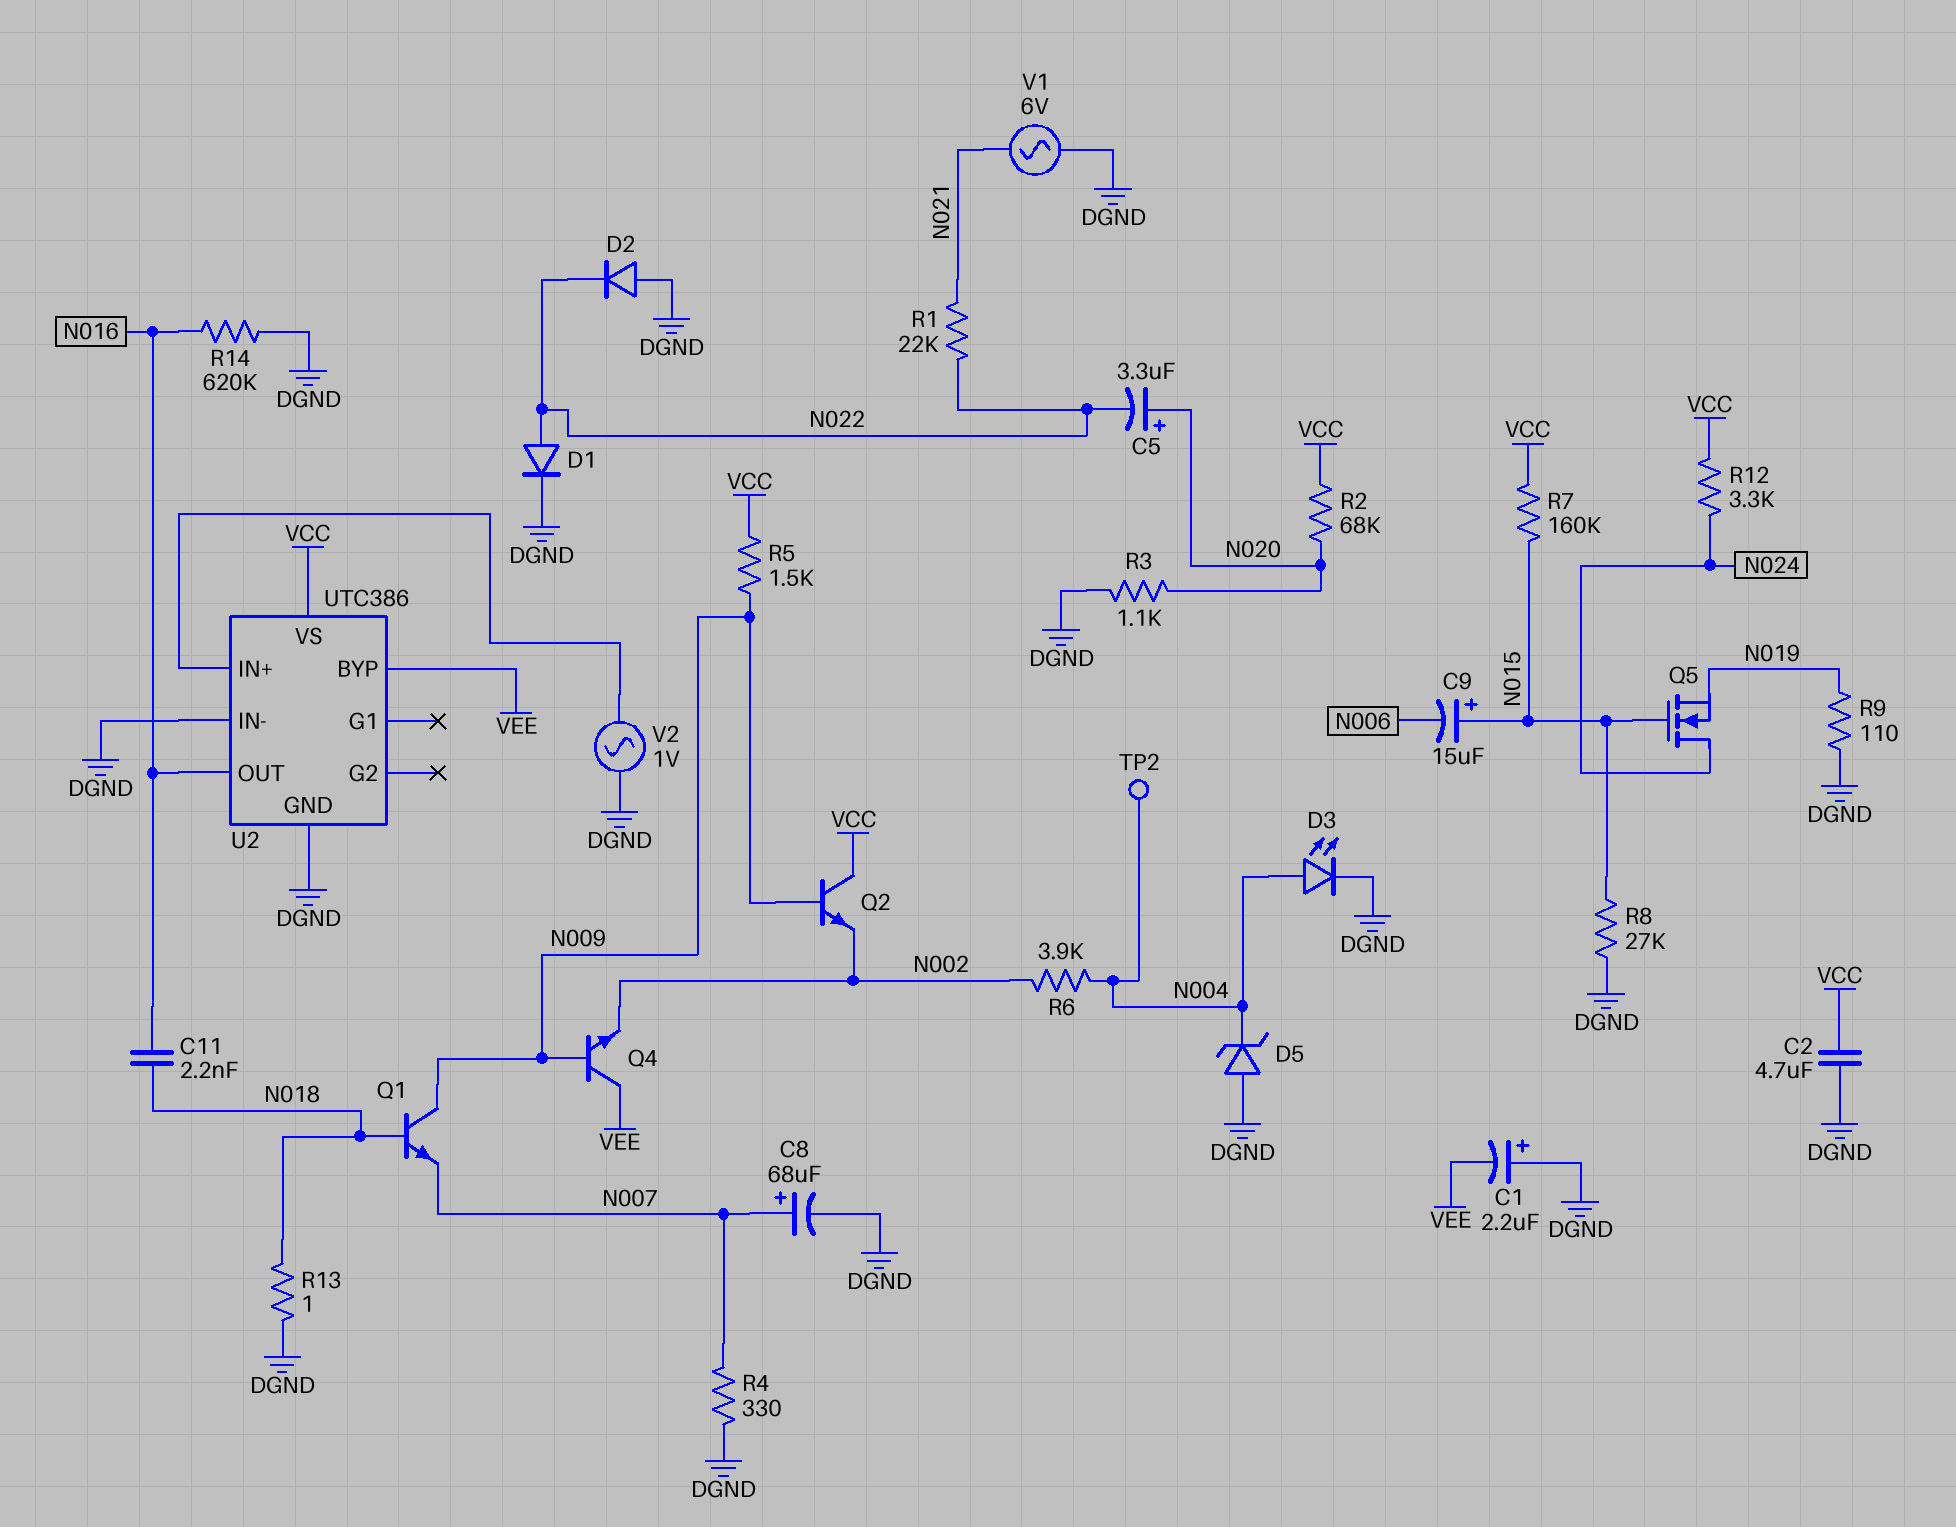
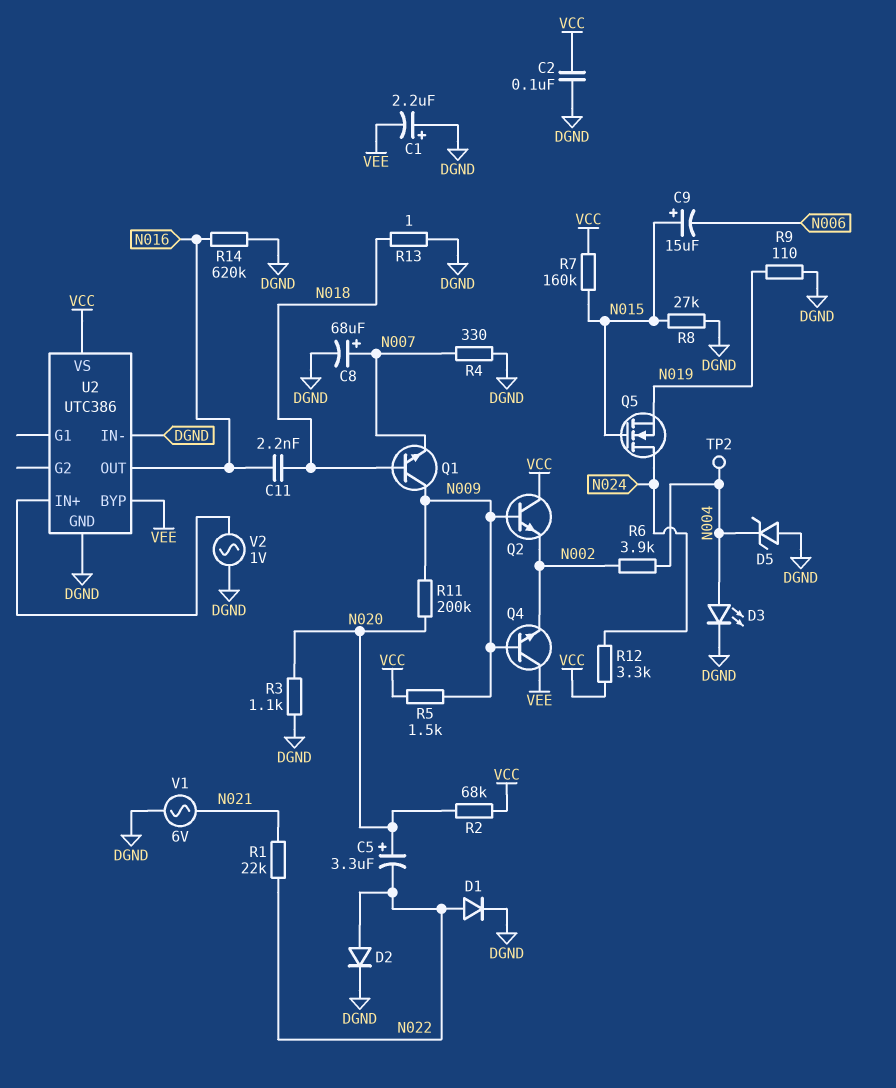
C2: 4.7uF (DGND, VCC) -> 100nF (DGND, VCC)
D2: diode (A DGND, K N022) -> diode (A N022, K DGND)
R11: none -> 200k (N009, N020)

